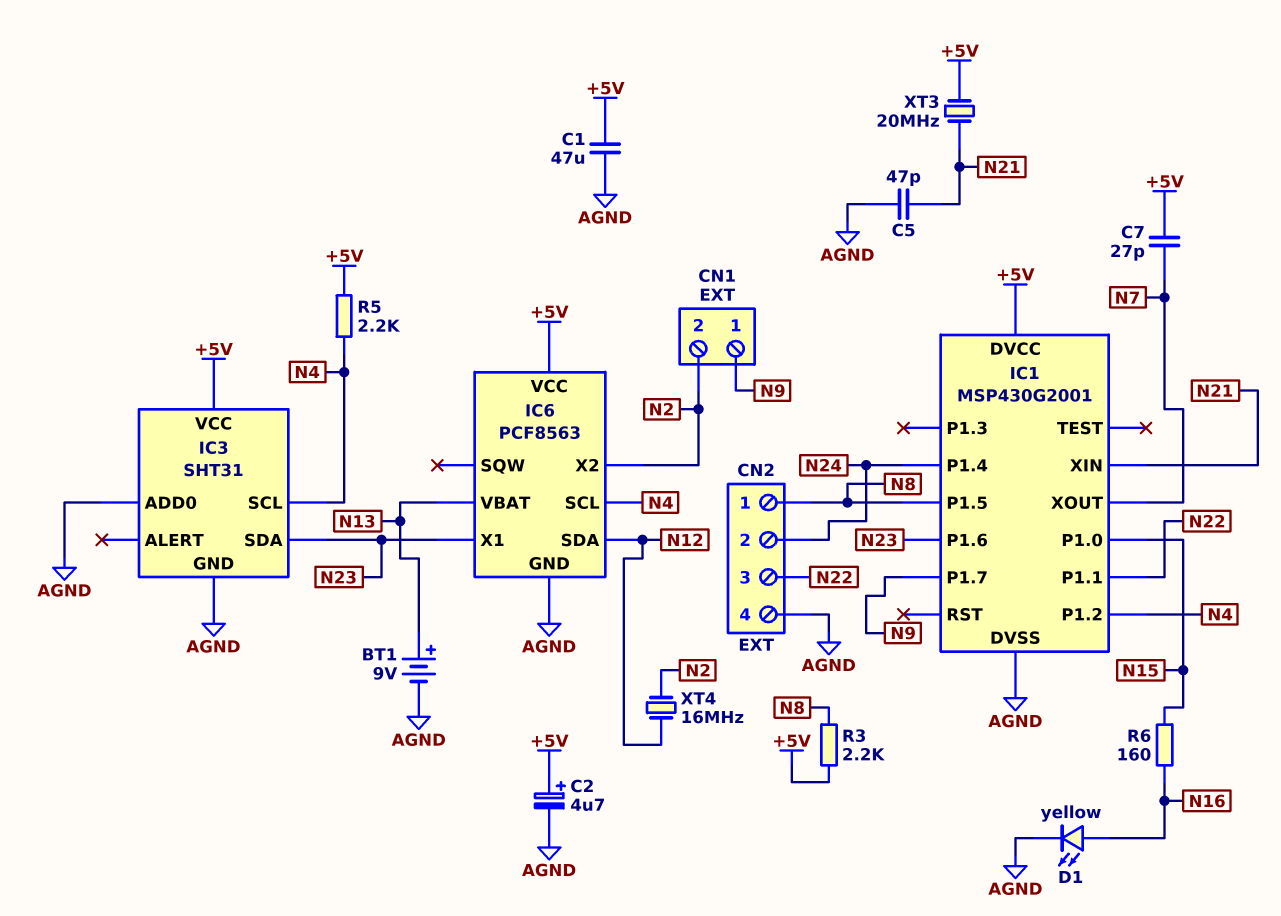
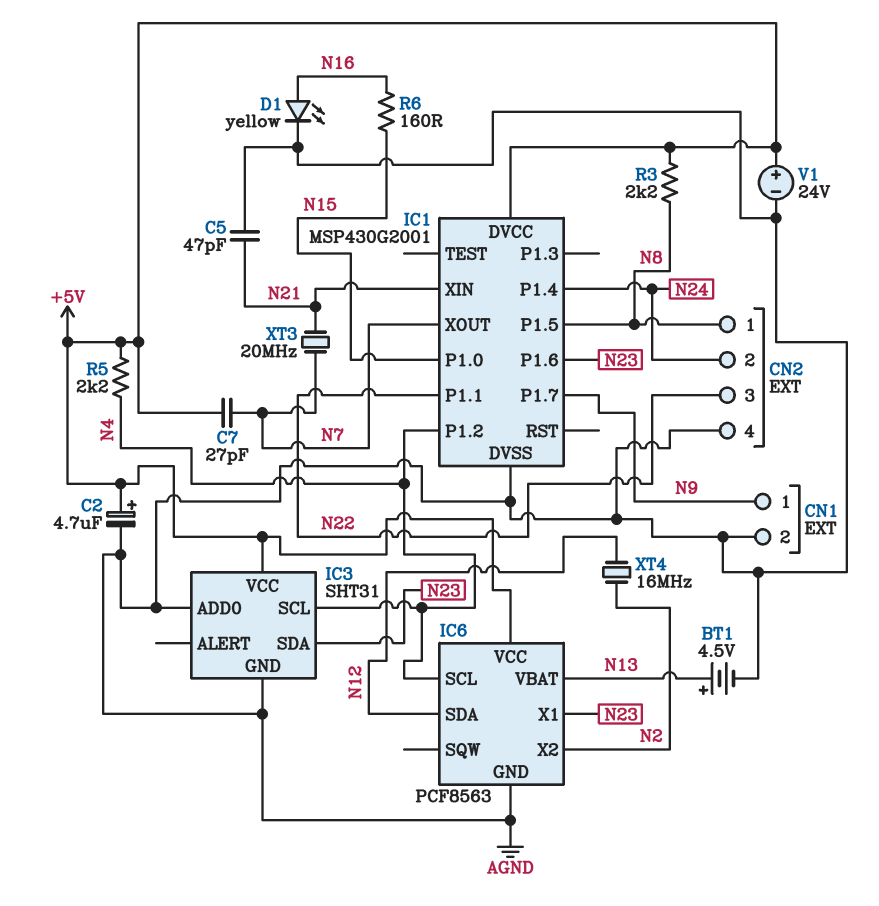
BT1: 9V (plus N13, minus AGND) -> 4.5V (plus N13, minus AGND)
C1: 47uF (+5V, AGND) -> none
CN1 pin 2: N2 -> AGND
V1: none -> 24V (plus +5V, minus AGND)
XT3: 20MHz (+5V, N21) -> 20MHz (N7, N21)

